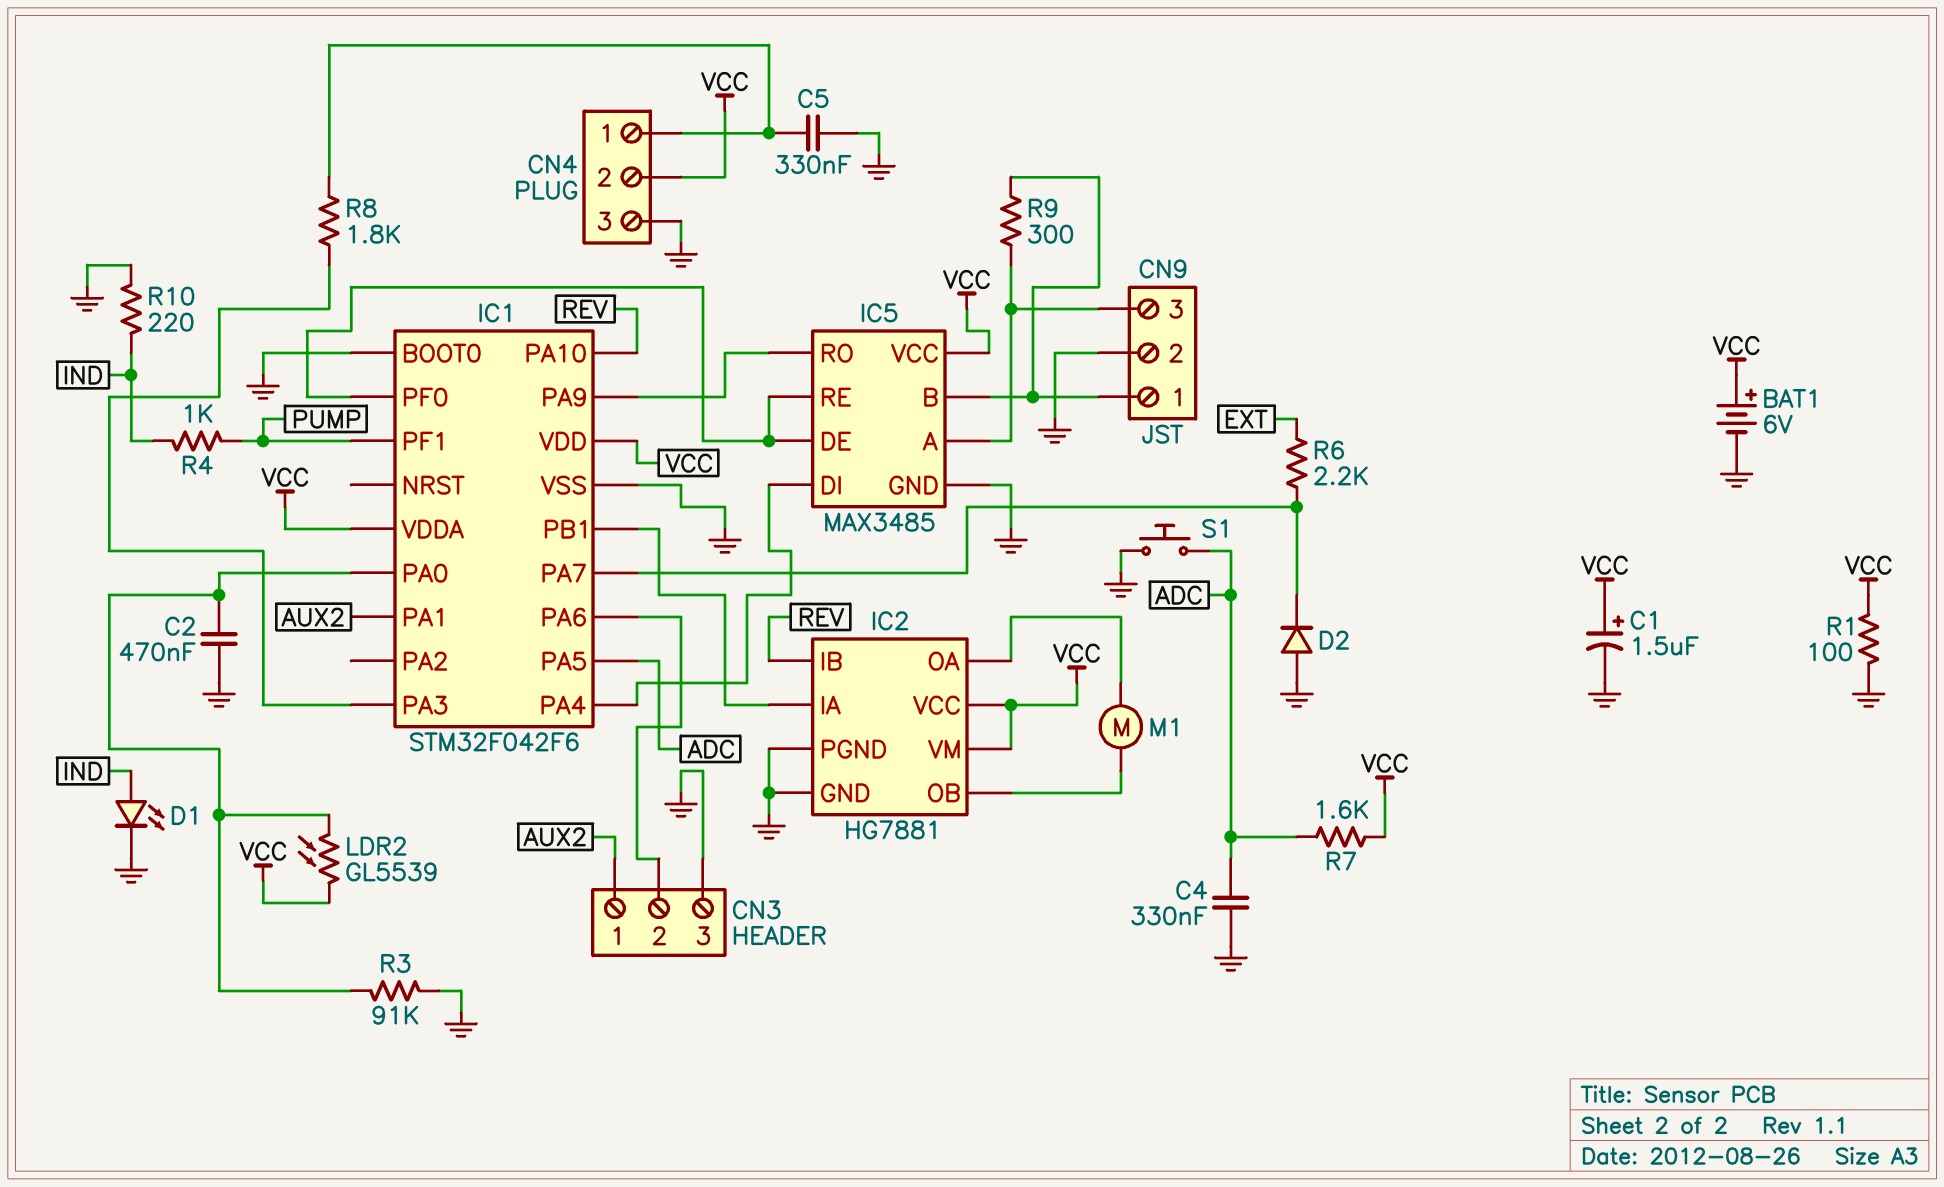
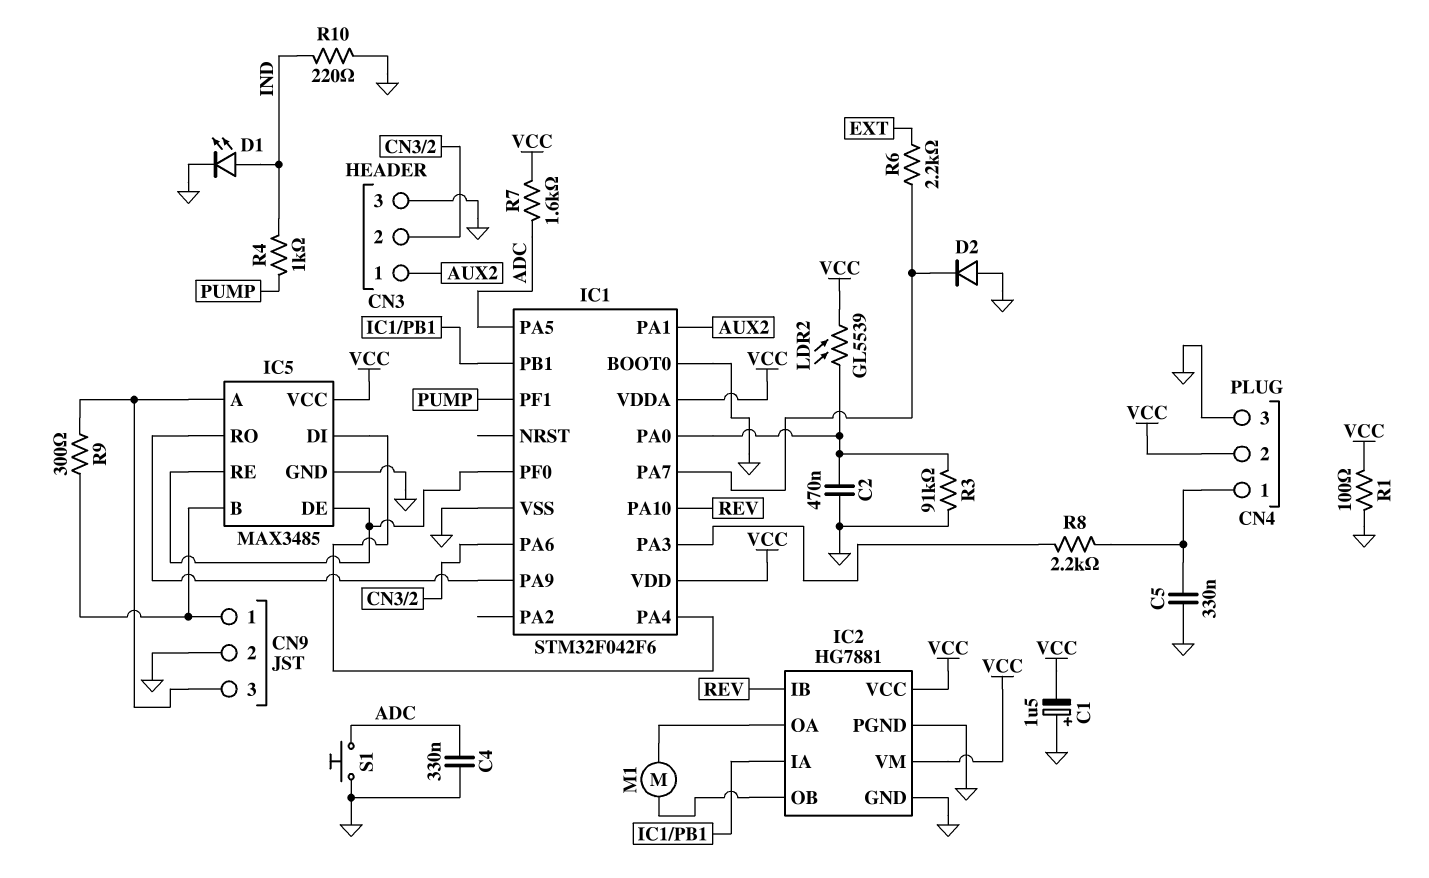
BAT1: 6V (plus VCC, minus GND) -> none
C1: 1.5uF (plus VCC, minus GND) -> 1.5uF (plus GND, minus VCC)
R8: 1.8k (CN4/1, IC1/PA3) -> 2.2k (CN4/1, IC1/PA3)

